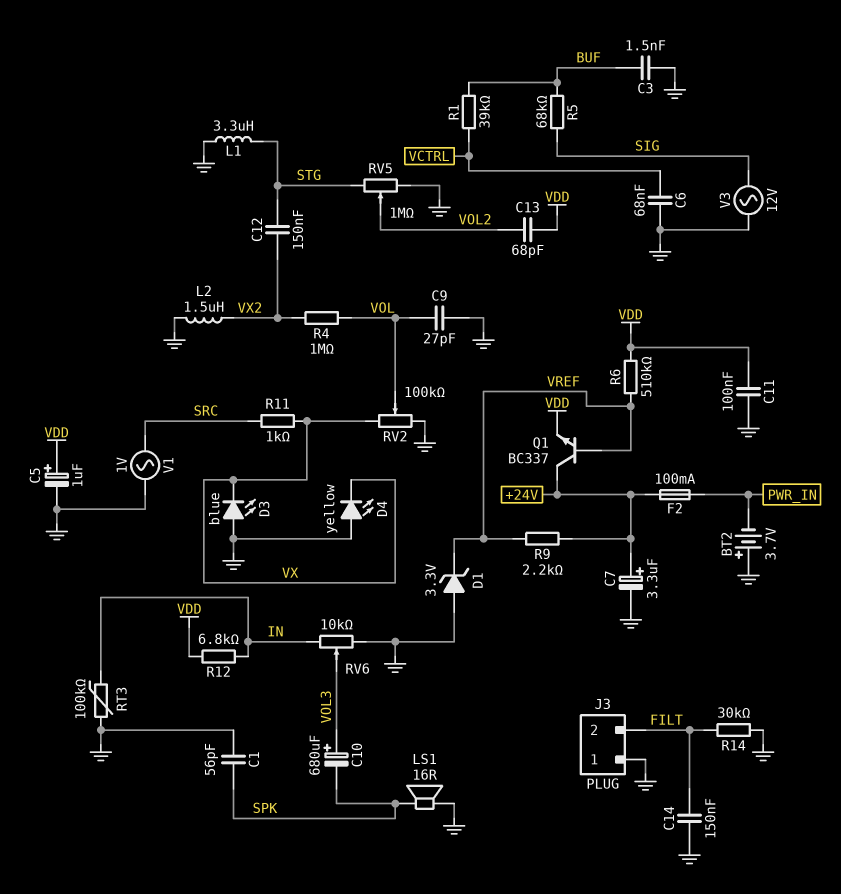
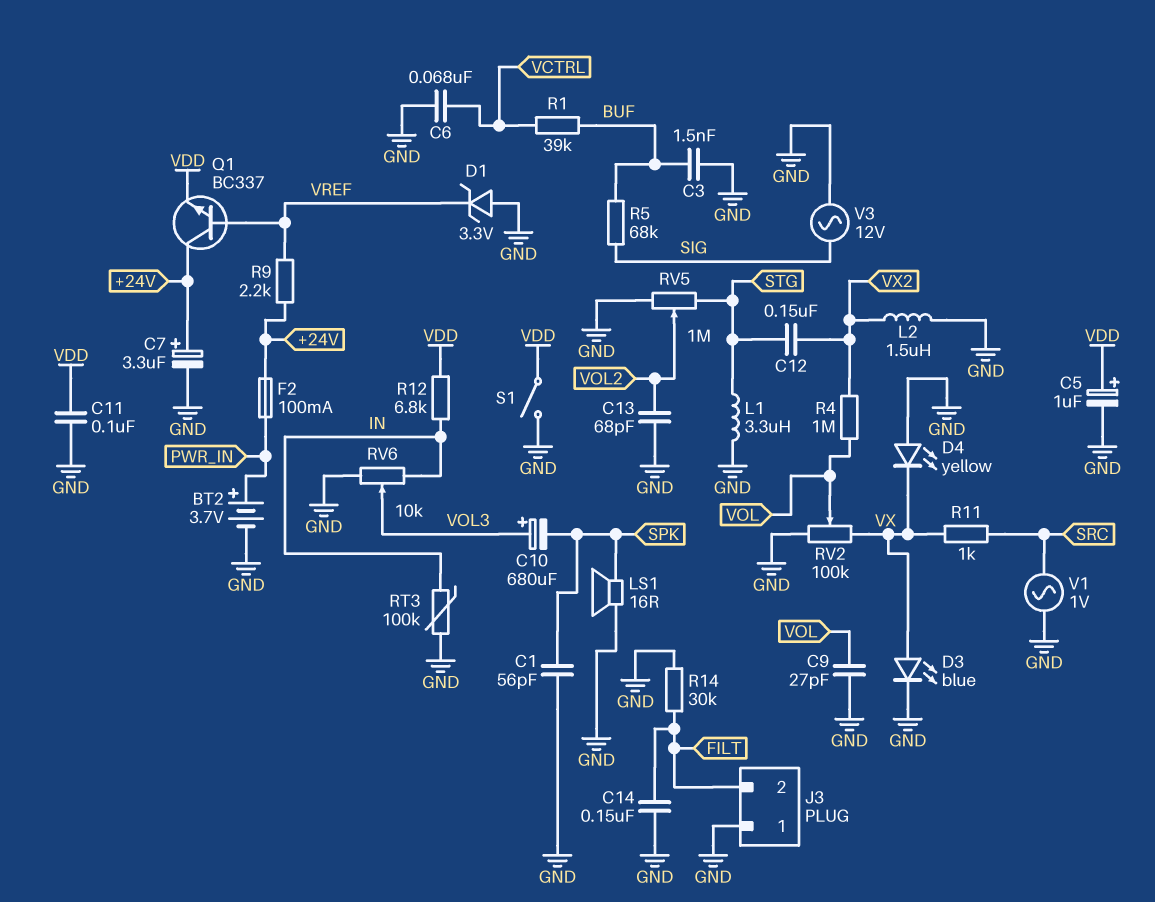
BT2: 3.7V (plus GND, minus PWR_IN) -> 3.7V (plus PWR_IN, minus GND)
C13: 68pF (VDD, VOL2) -> 68pF (GND, VOL2)
D3: LED blue (A GND, K VX) -> LED blue (A VX, K GND)
R6: 510k (VDD, VREF) -> none
S1: none -> switch (GND, VDD)

